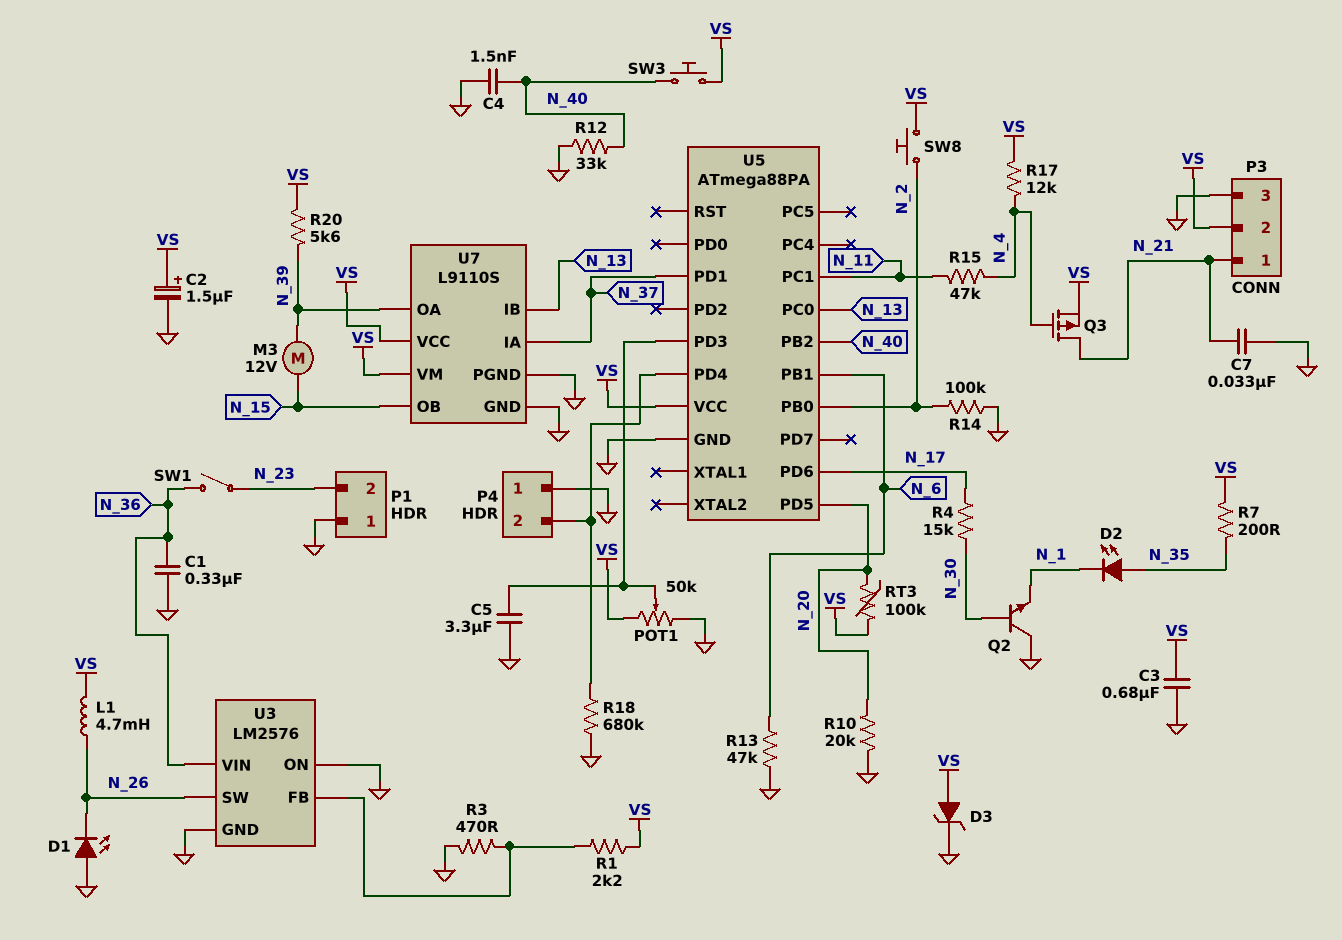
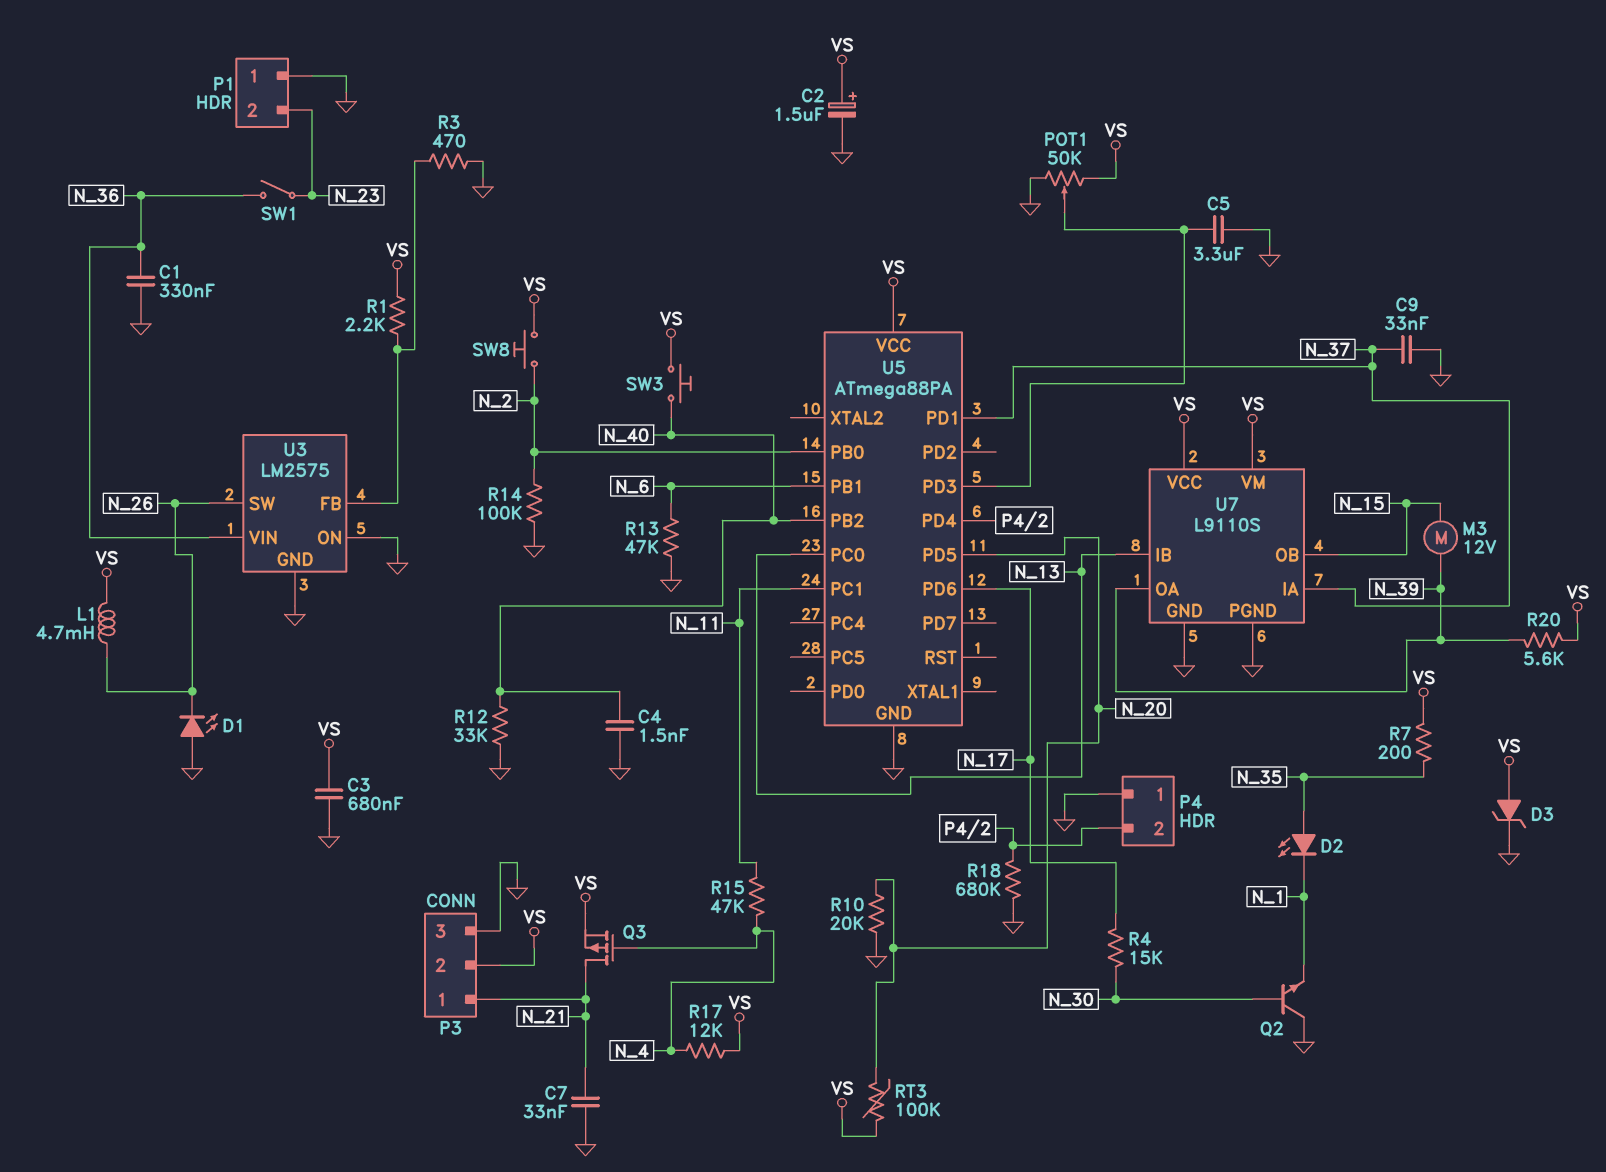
C9: none -> 33nF (GND, N_37)
U3: LM2576 -> LM2575

